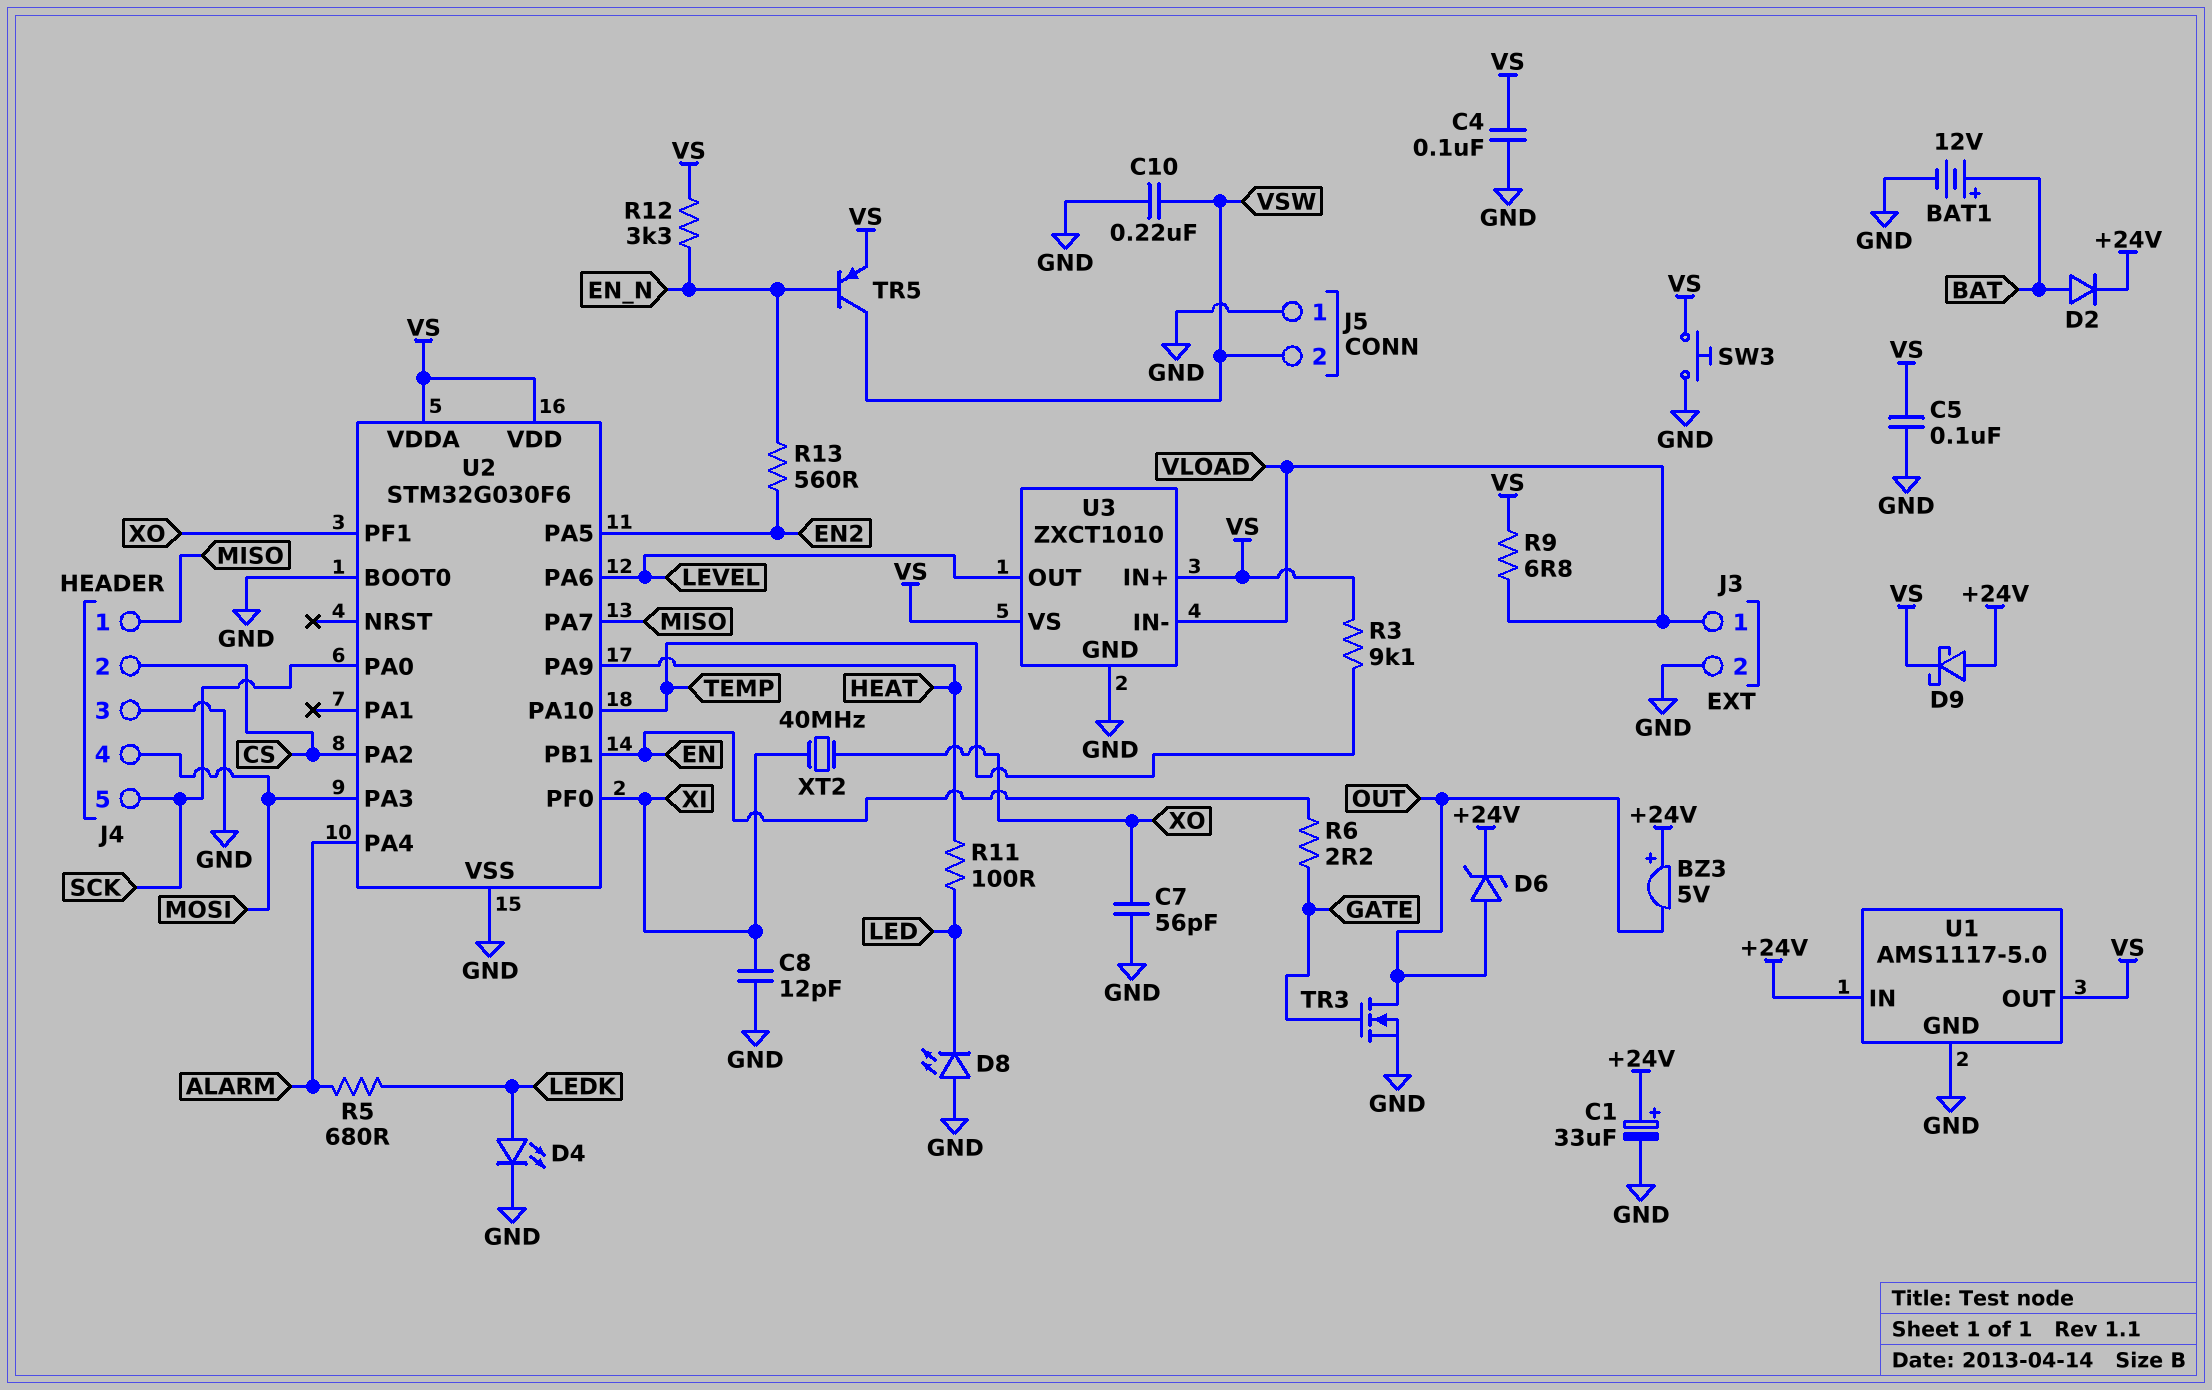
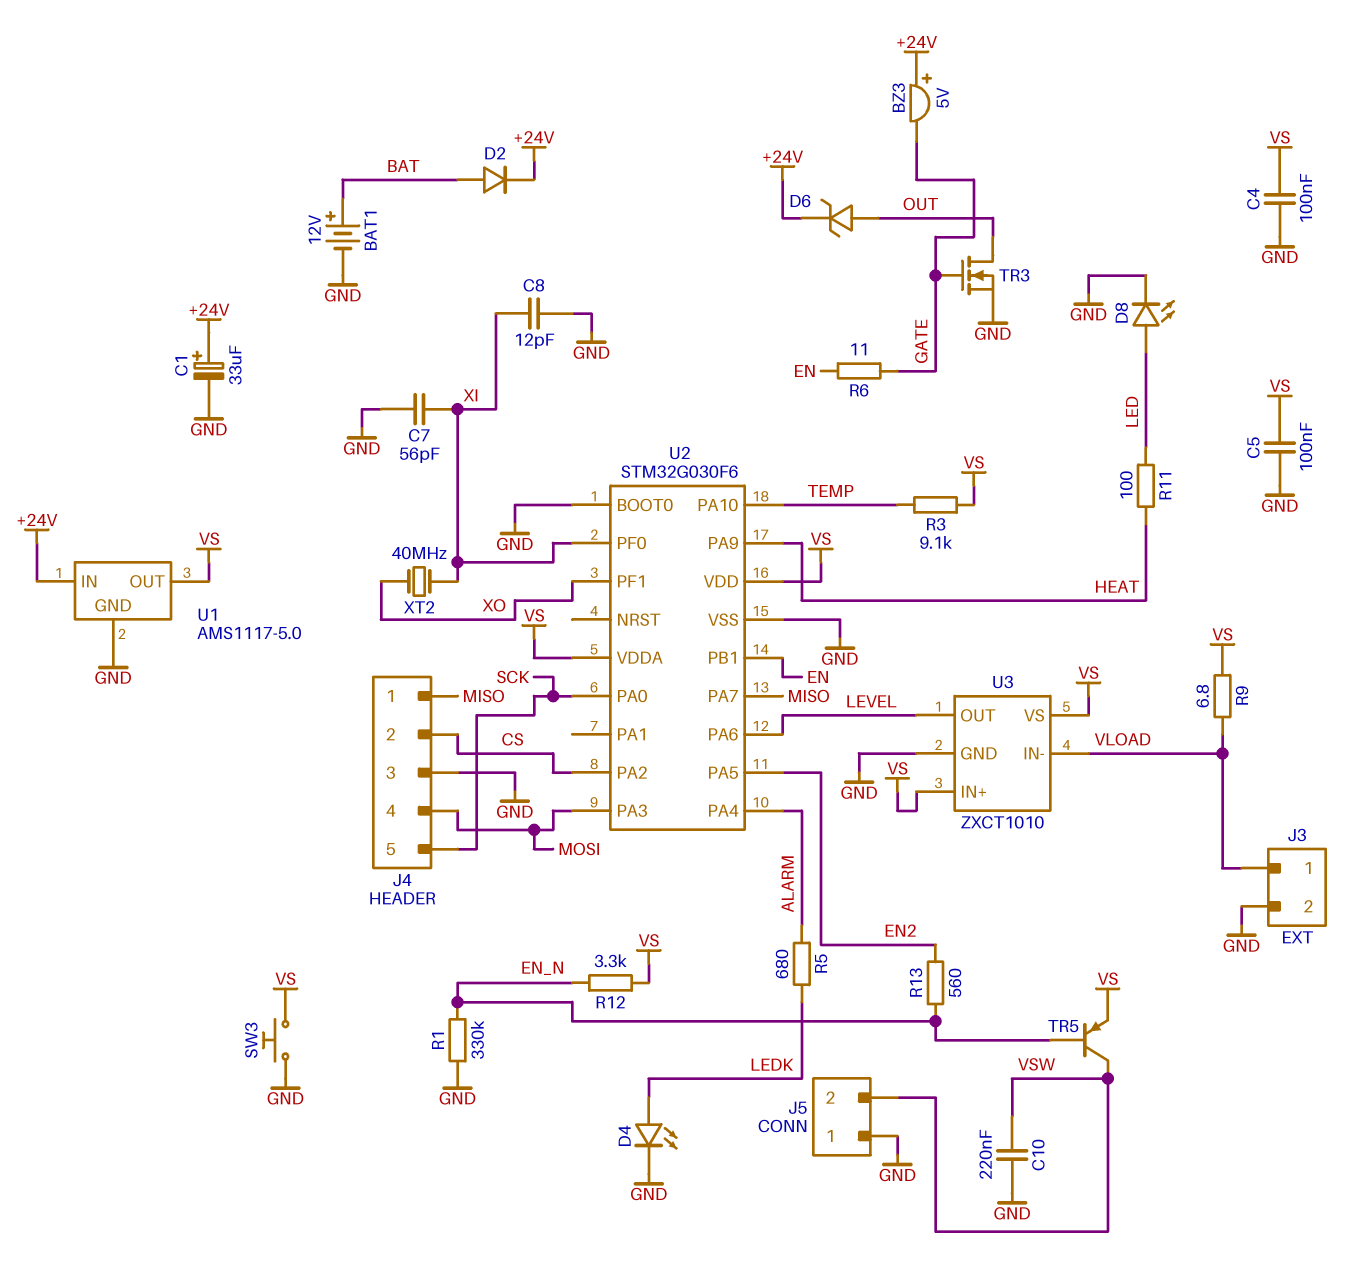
BZ3: buzzer 5V (plus +24V, minus OUT) -> buzzer 5V (plus +24V, minus GATE)
C7: 56pF (GND, XO) -> 56pF (GND, XI)
D8: LED (A GND, K LED) -> LED (A LED, K GND)
D9: schottky (A +24V, K VS) -> none
R1: none -> 330k (EN_N, GND)
R6: 2.2 (EN, GATE) -> 11 (EN, GATE)

